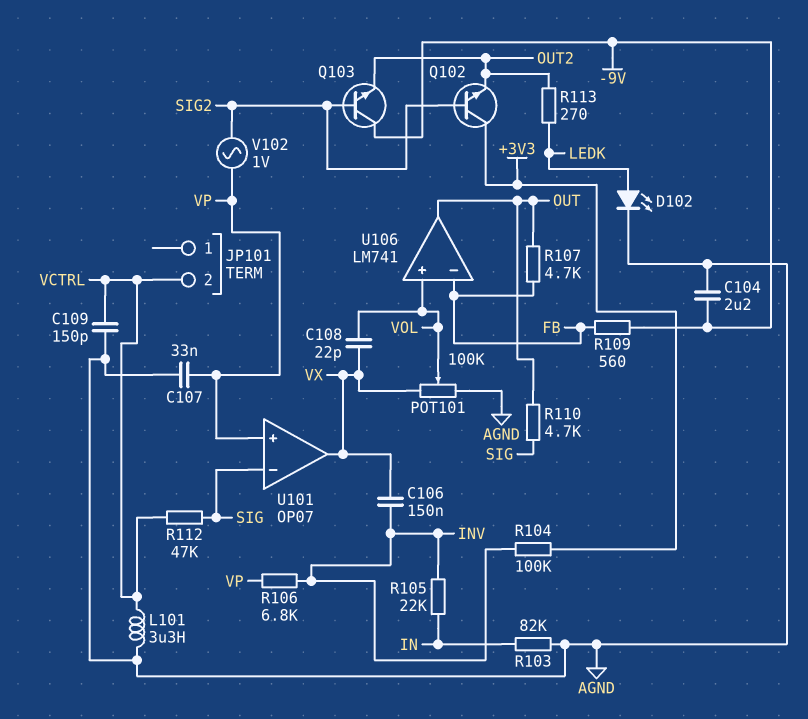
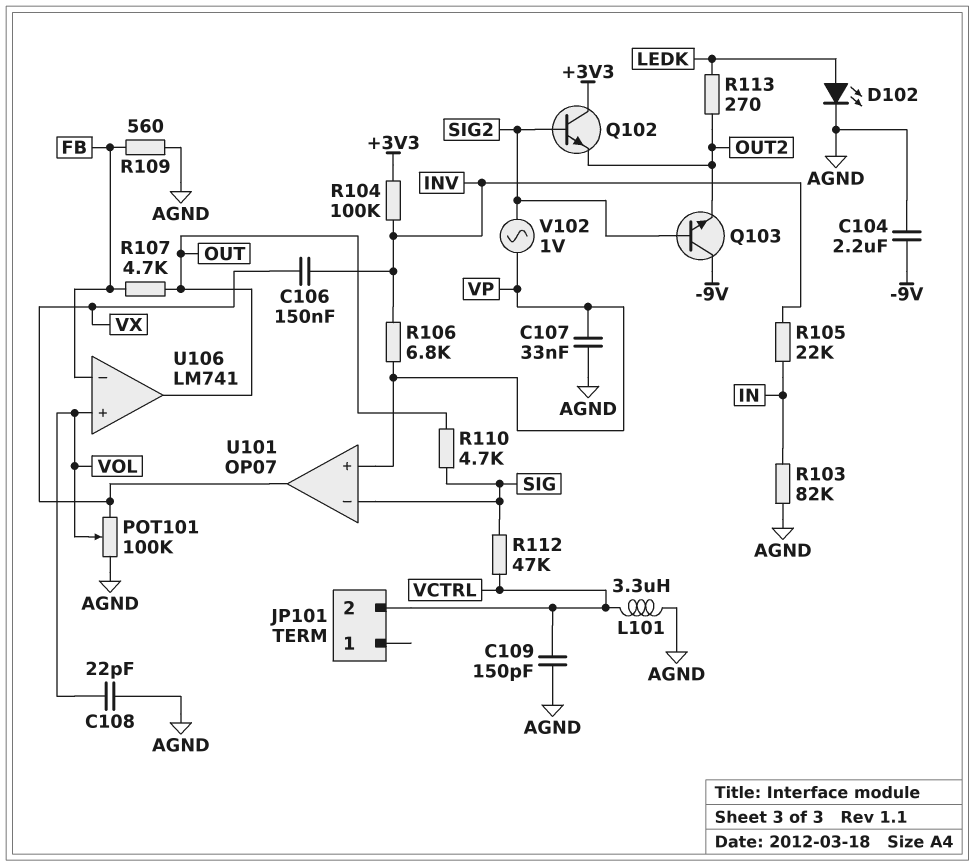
C108: 22pF (VOL, VX) -> 22pF (AGND, VOL)
R109: 560 (-9V, FB) -> 560 (AGND, FB)

